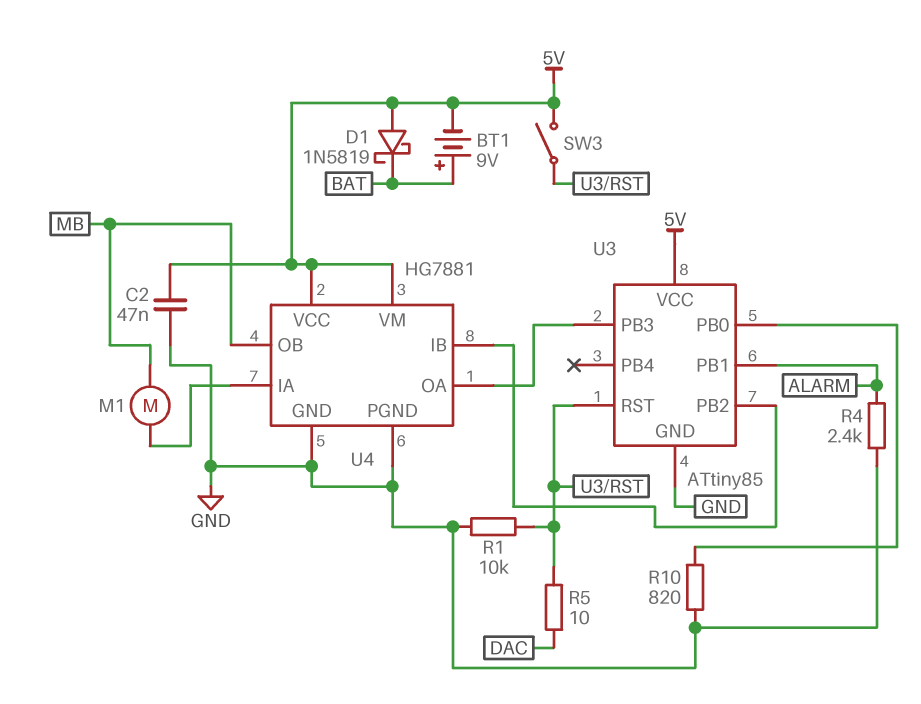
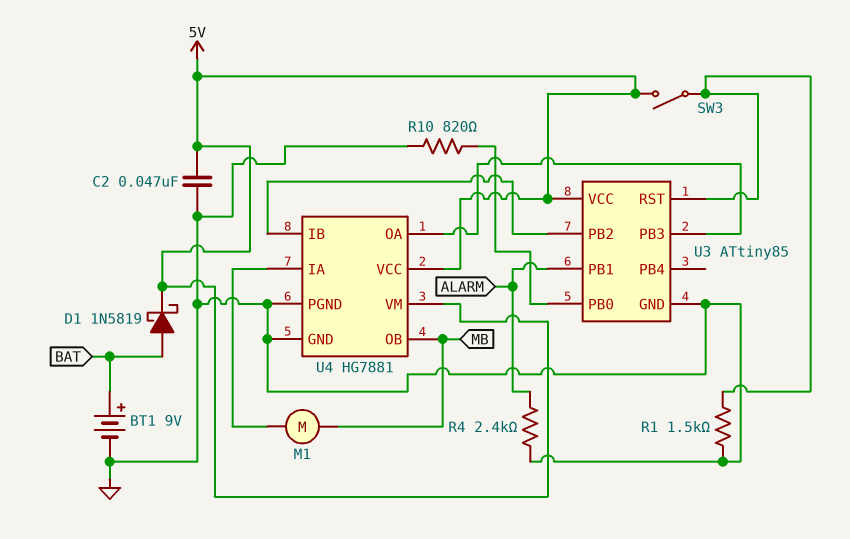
BT1: 9V (plus BAT, minus 5V) -> 9V (plus BAT, minus GND)
D1: schottky 1N5819 (A 5V, K BAT) -> schottky 1N5819 (A BAT, K 5V)
R1: 10k (GND, U3/RST) -> 1.5k (GND, U3/RST)
R5: 10 (DAC, U3/RST) -> none

